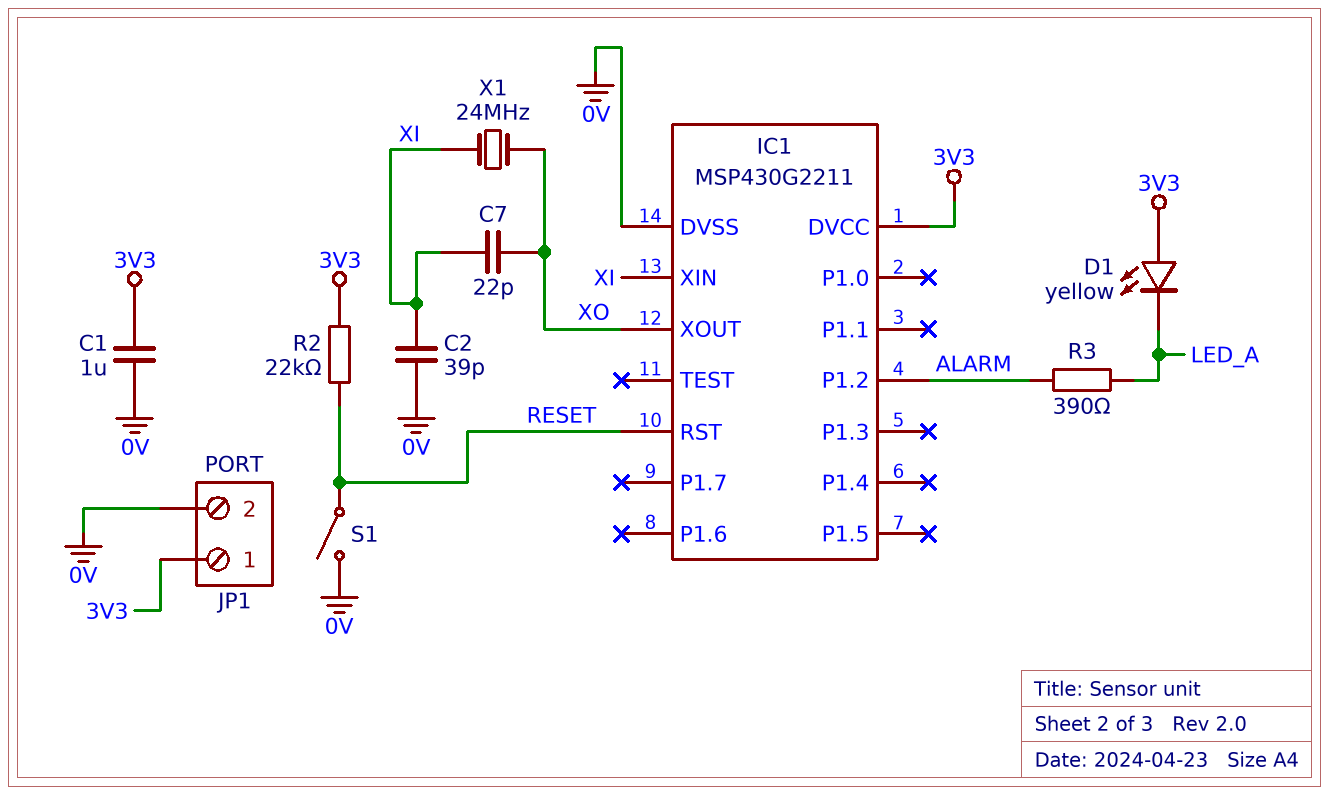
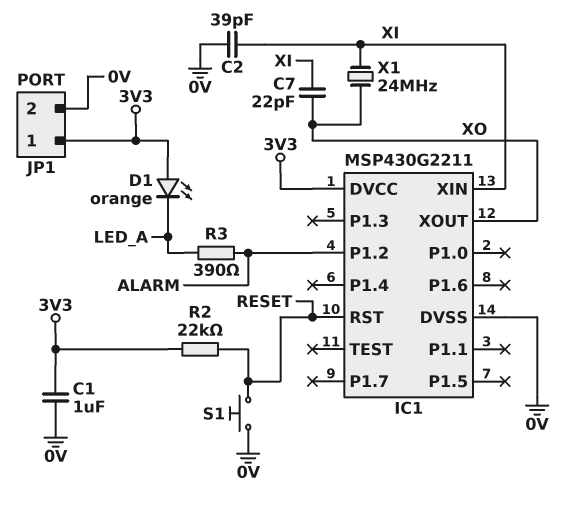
D1: LED yellow (A 3V3, K LED_A) -> LED orange (A 3V3, K LED_A)
S1: switch (0V, RESET) -> button (0V, RESET)

